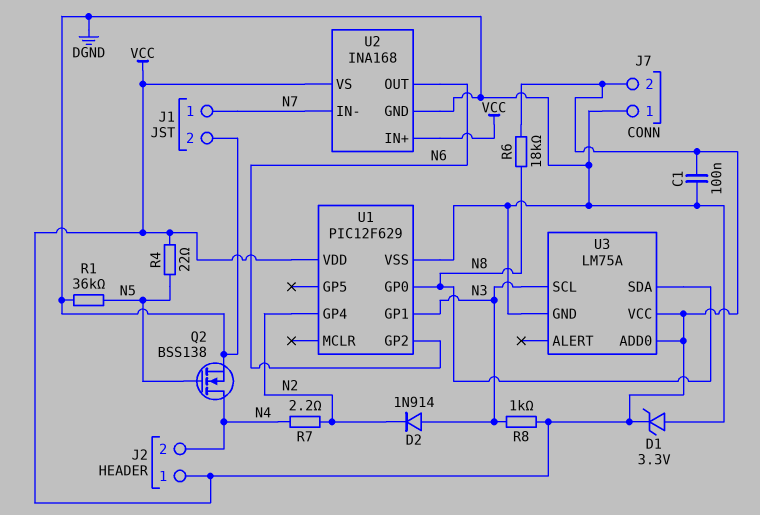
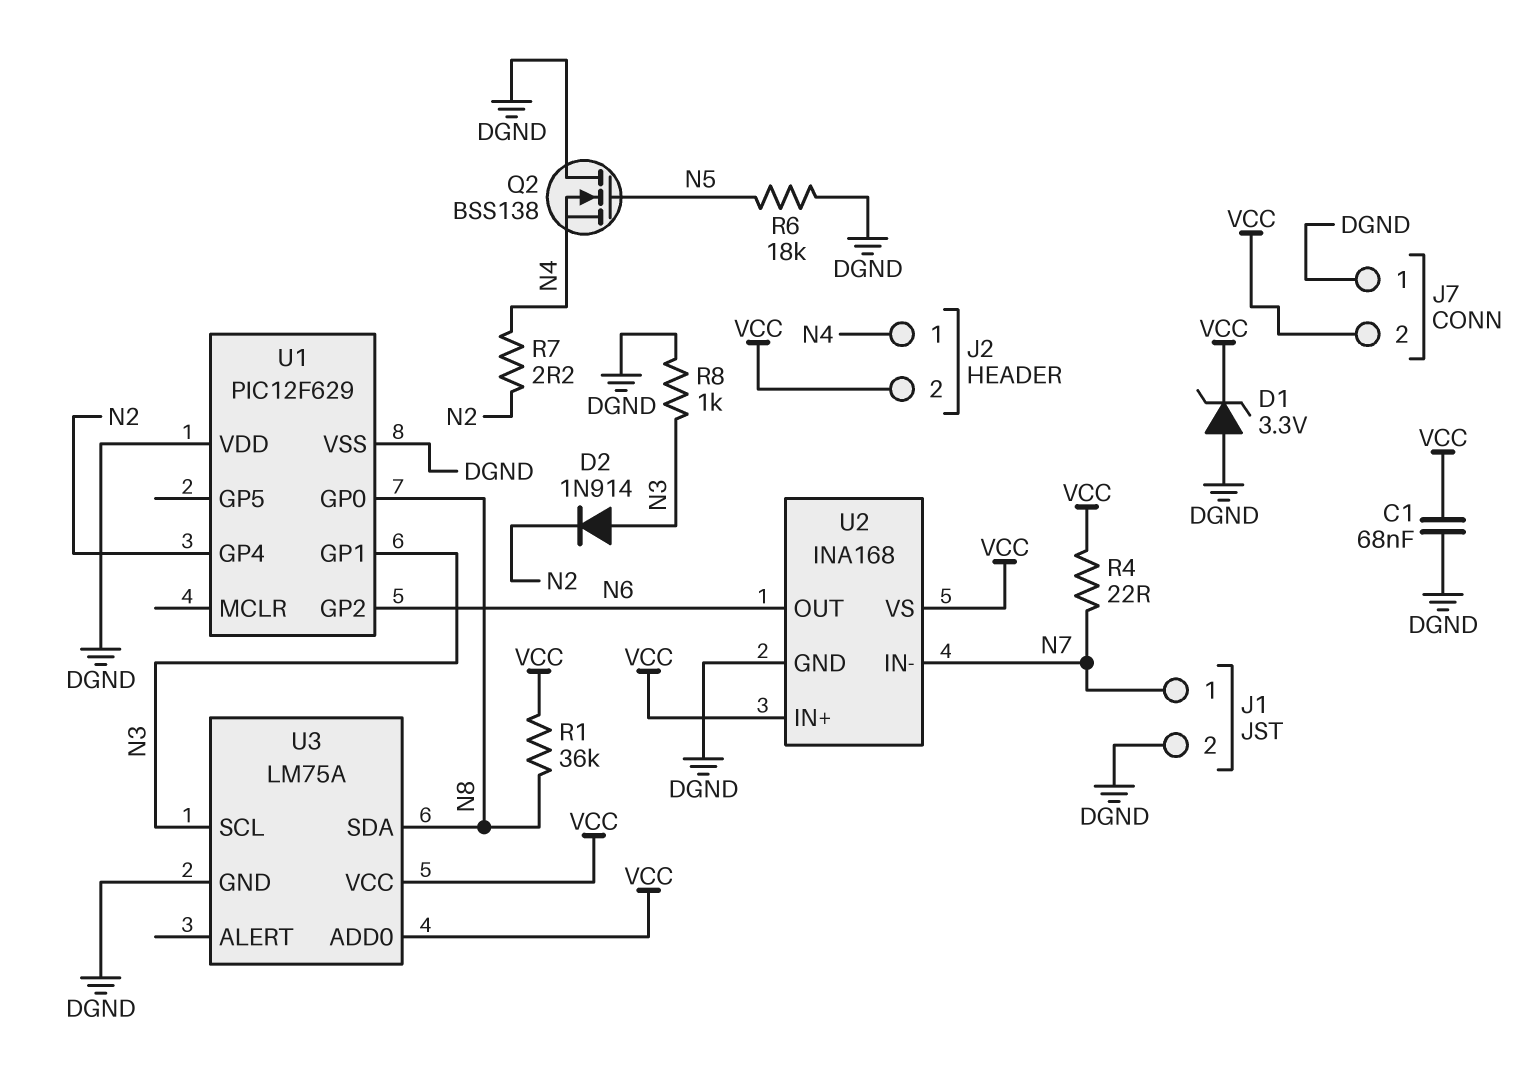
C1: 100nF (DGND, VCC) -> 68nF (DGND, VCC)
J2 pin 1: VCC -> N4
J2 pin 2: N4 -> VCC
Q2: NMOS BSS138 (G N5, D N4, S DGND) -> NMOS BSS138 (G N5, D DGND, S N4)
R1: 36k (DGND, N5) -> 36k (N8, VCC)
R4: 22 (N5, VCC) -> 22 (N7, VCC)
R6: 18k (N8, VCC) -> 18k (DGND, N5)
R8: 1k (N3, VCC) -> 1k (DGND, N3)
U1 pin VDD: VCC -> DGND

